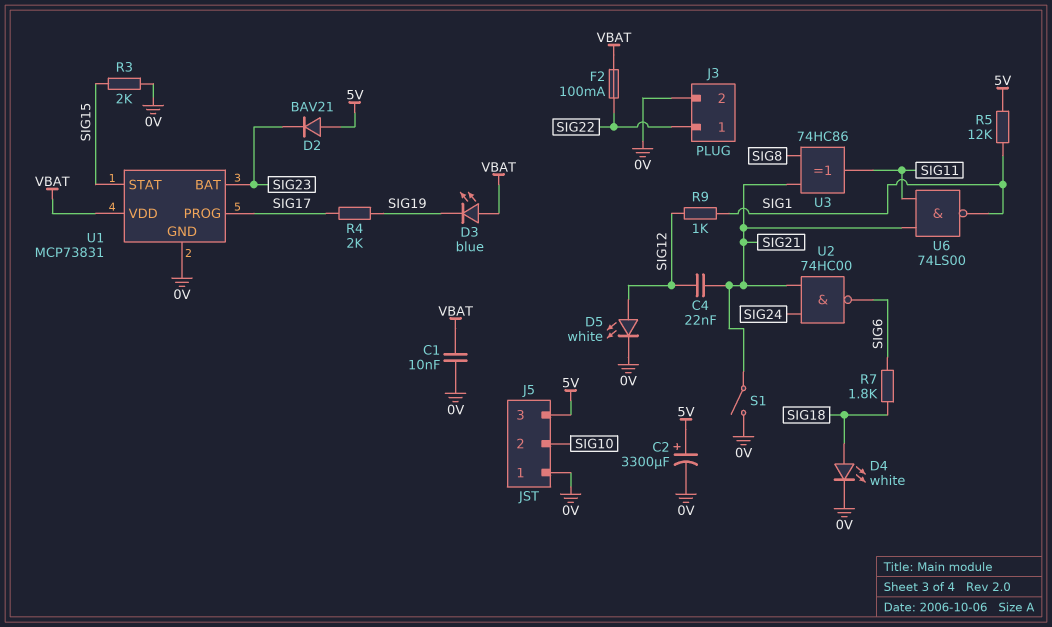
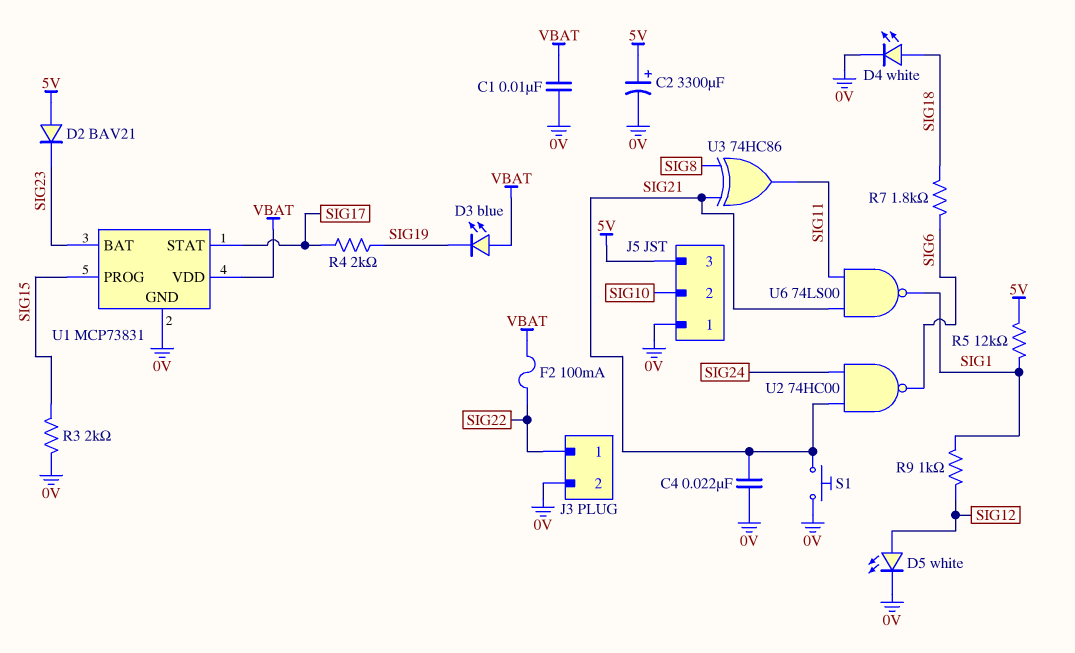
C4: 22nF (SIG12, SIG21) -> 22nF (0V, SIG21)
S1: switch (0V, SIG21) -> button (0V, SIG21)
U1 pin PROG: SIG17 -> SIG15
U1 pin STAT: SIG15 -> SIG17

